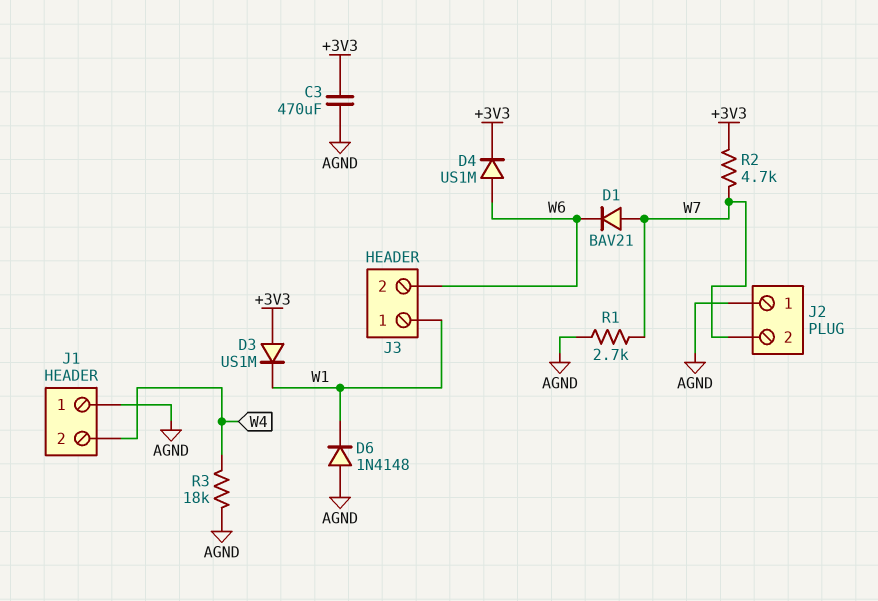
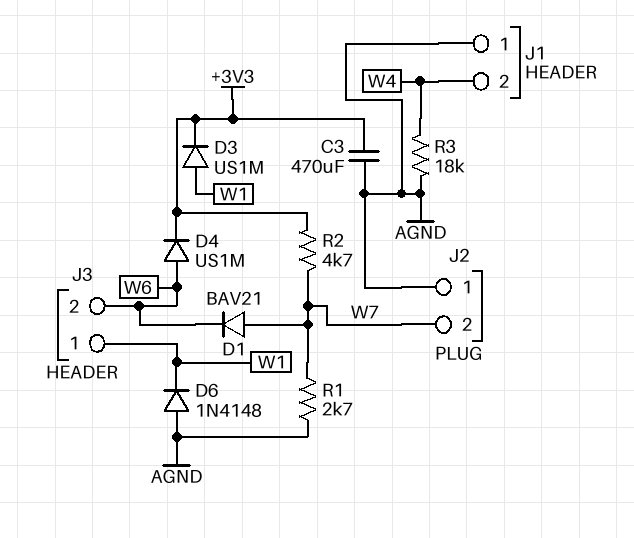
D3: diode US1M (A +3V3, K W1) -> diode US1M (A W1, K +3V3)

